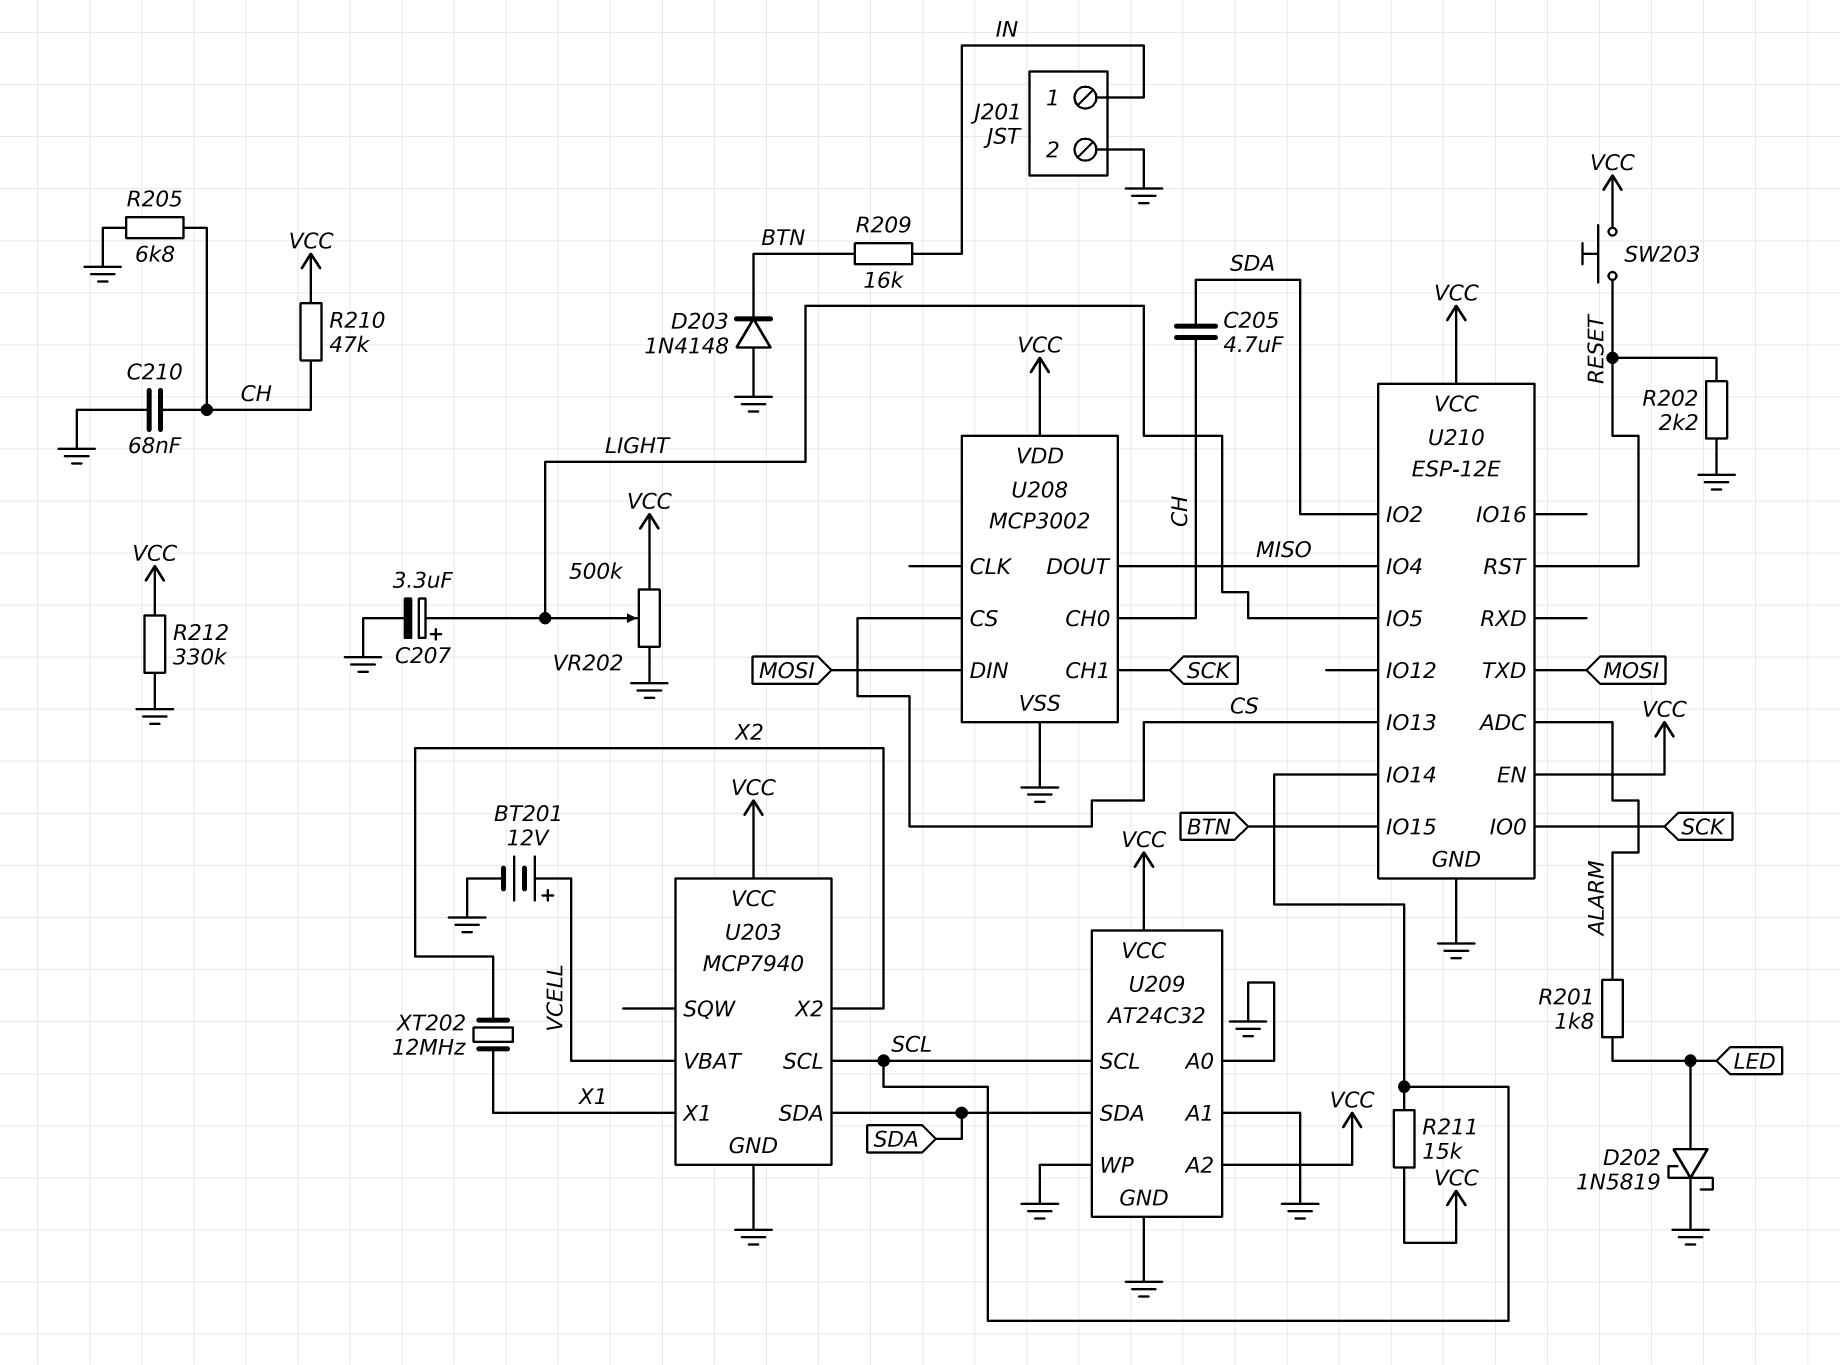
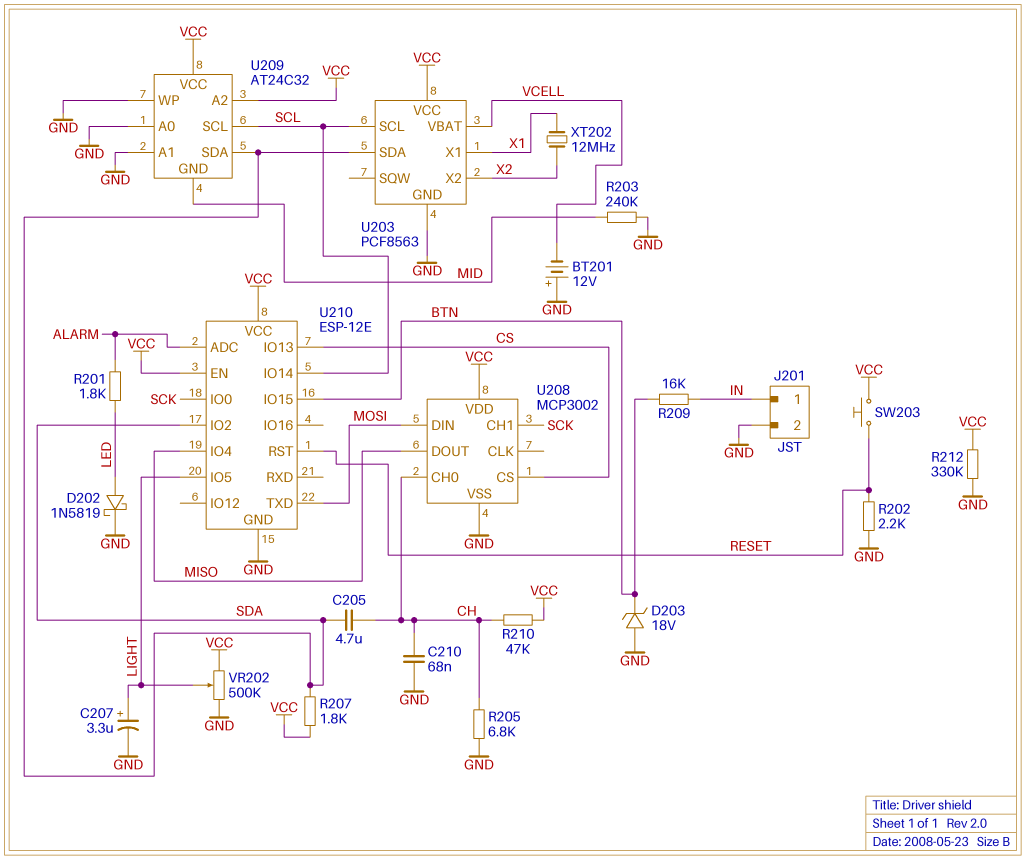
BT201: 12V (plus VCELL, minus GND) -> 12V (plus GND, minus VCELL)
D203: diode 1N4148 (A GND, K BTN) -> zener 18V (A GND, K BTN)
R203: none -> 240k (GND, MID)
R207: none -> 1.8k (SDA, VCC)
R211: 15k (SCL, VCC) -> none
U203: MCP7940 -> PCF8563
U209 pin GND: GND -> MID

